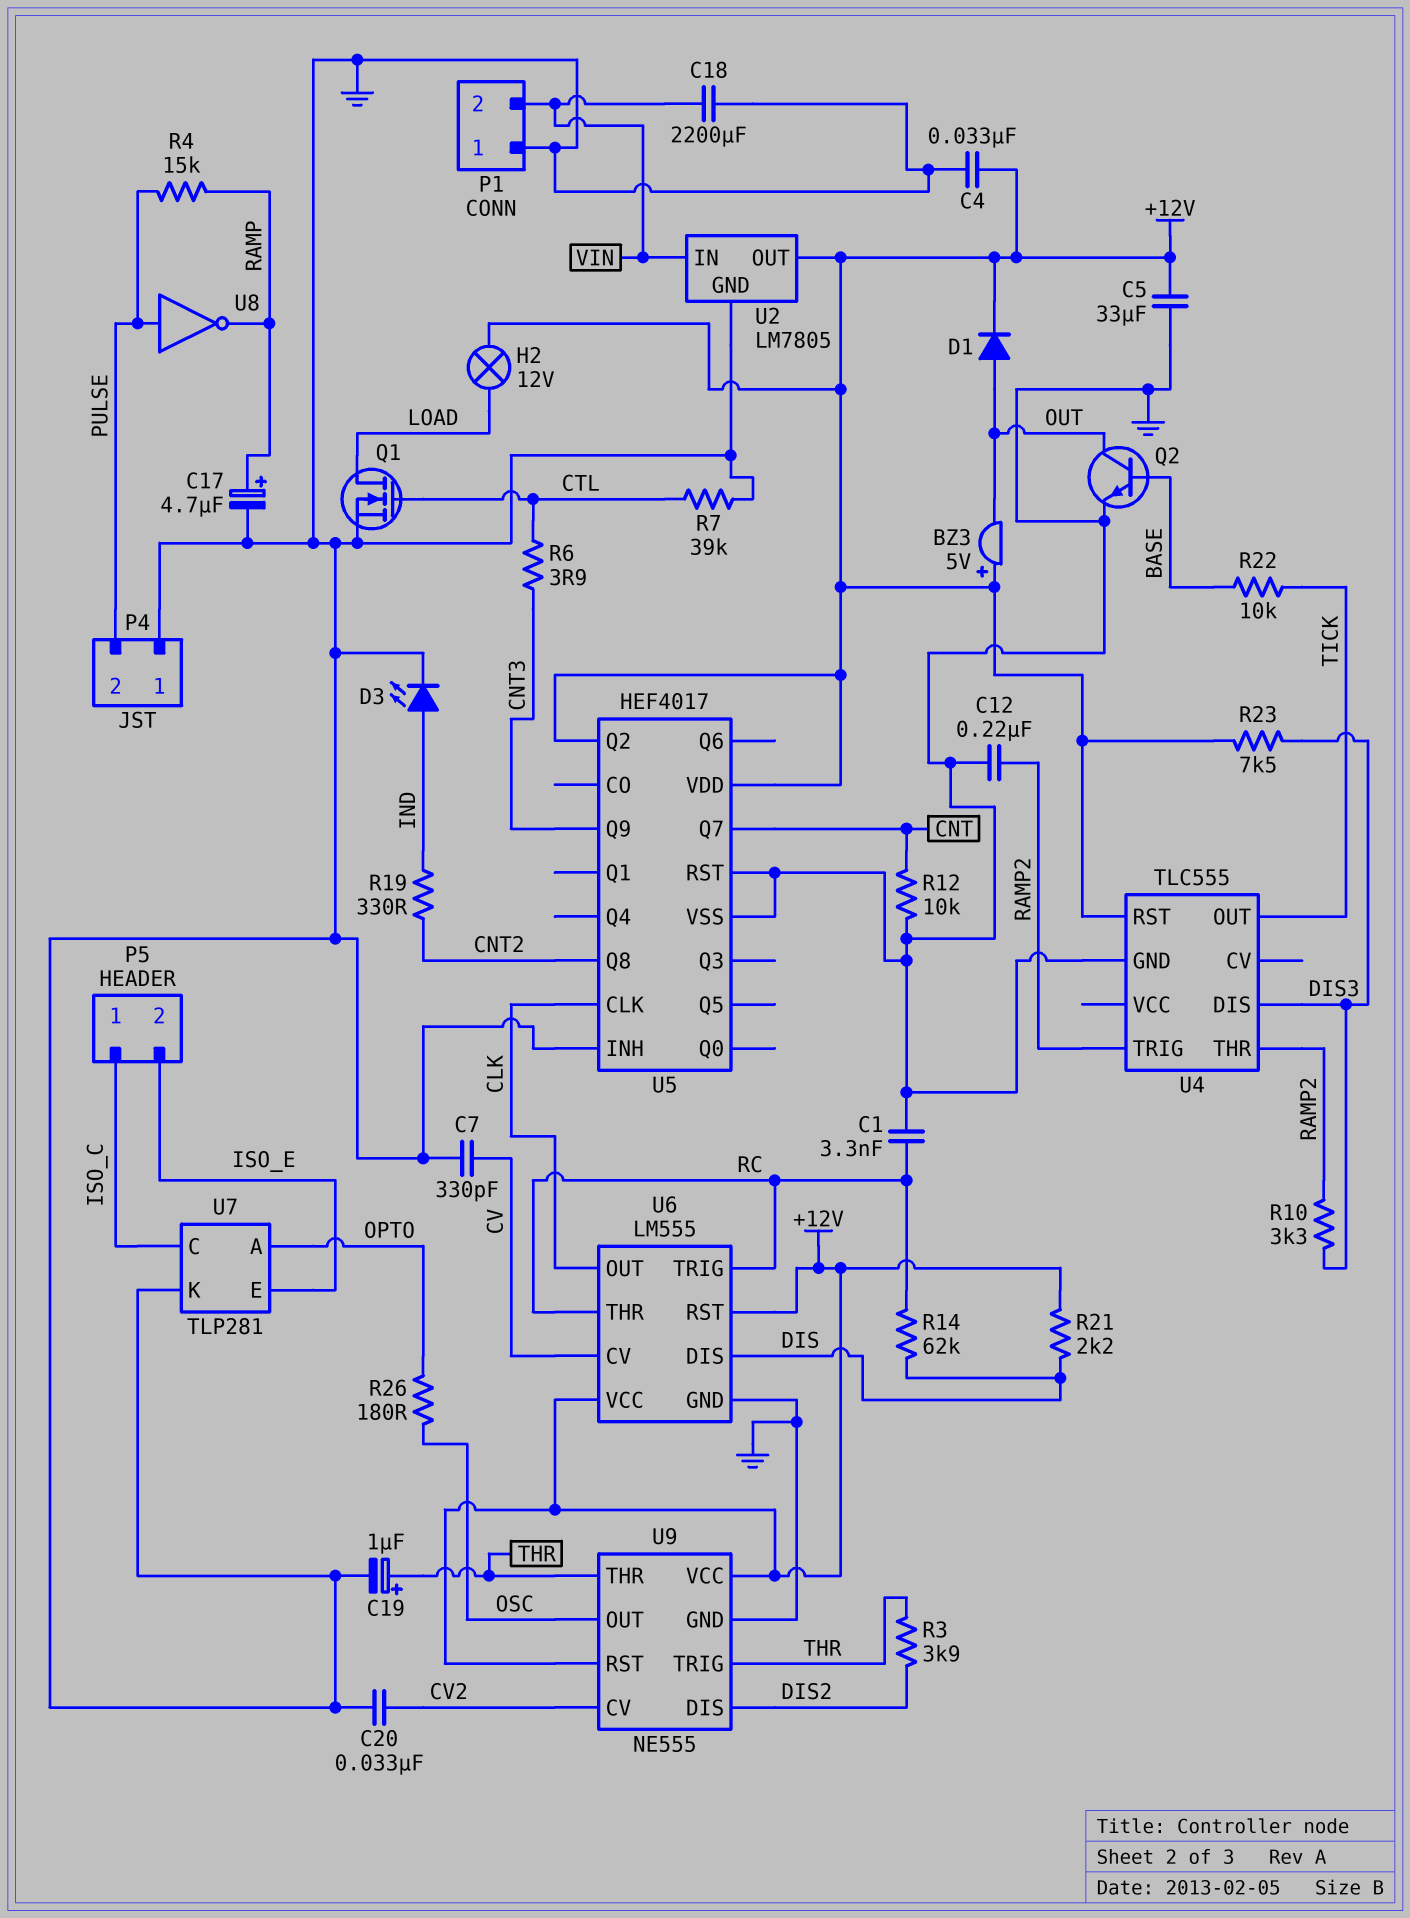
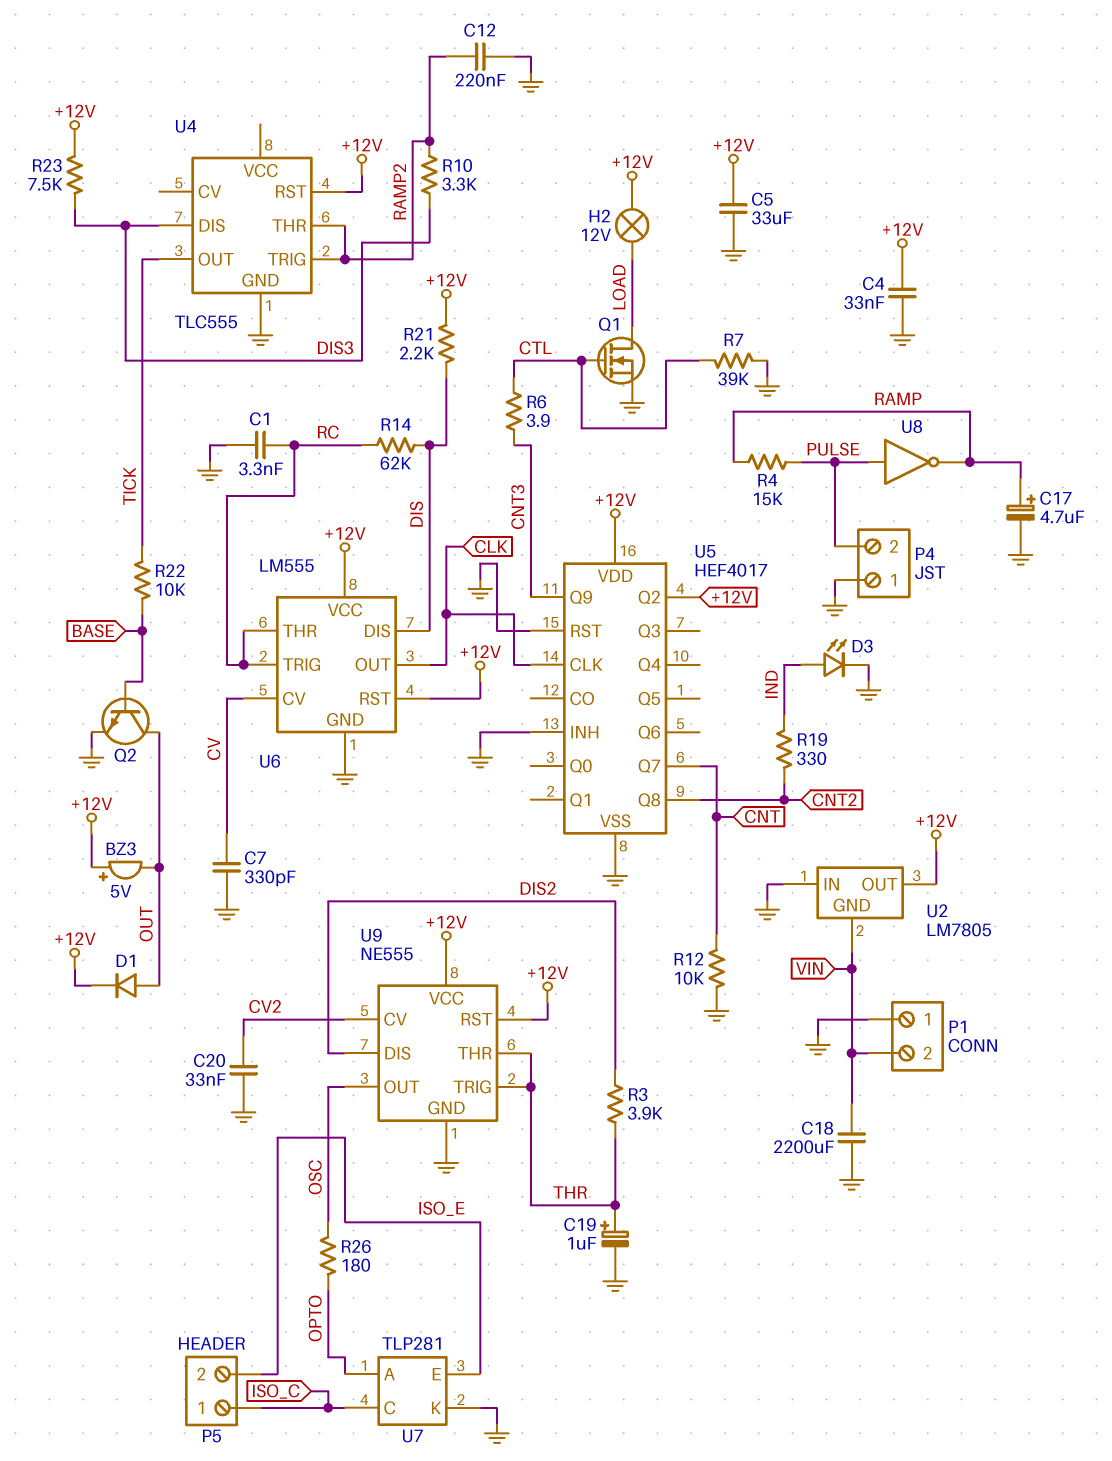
U2 pin GND: GND -> VIN
U2 pin IN: VIN -> GND

